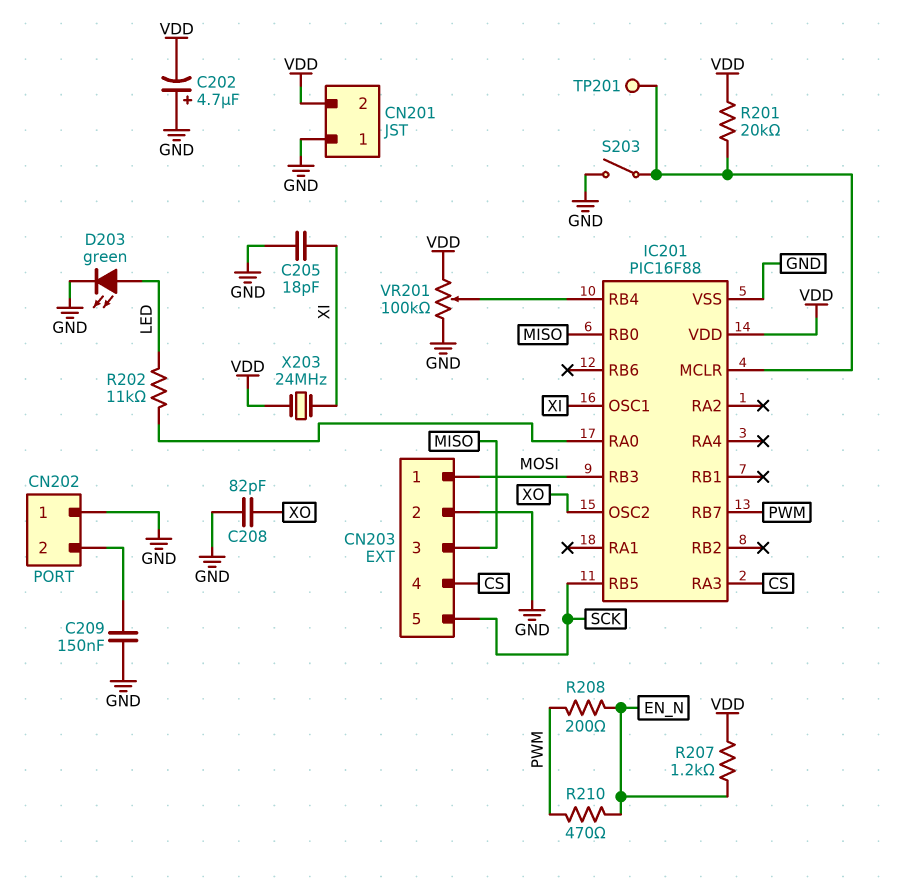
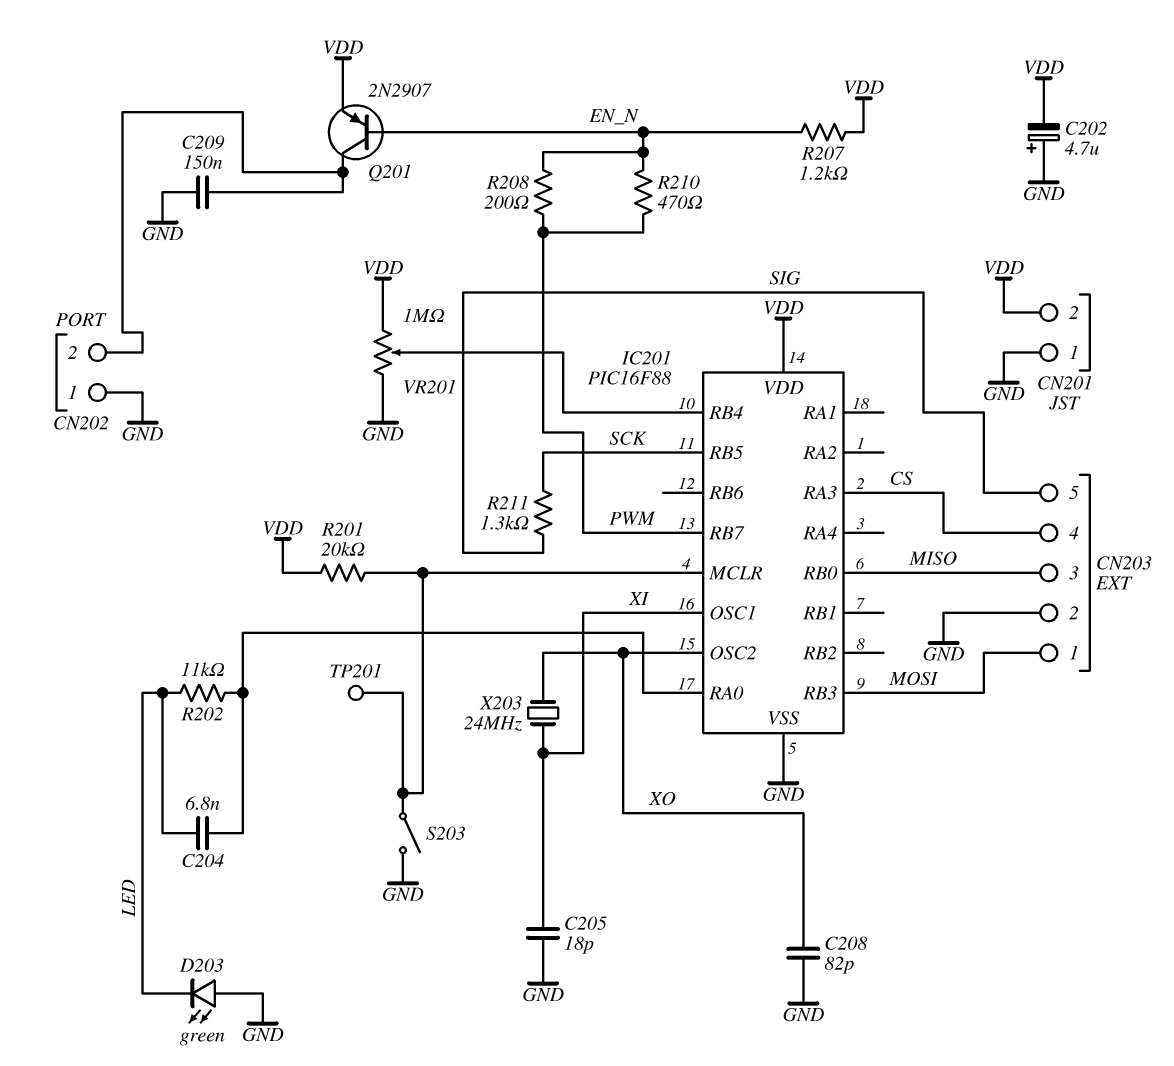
C204: none -> 6.8nF (IC201/RA0, LED)
CN203 pin 5: SCK -> SIG
D203: LED green (A LED, K GND) -> LED green (A GND, K LED)
Q201: none -> PNP 2N2907 (B EN_N, C CN202/2, E VDD)
R211: none -> 1.3k (SCK, SIG)
VR201: 100k (GND, VDD, wiper IC201/RB4) -> 1M (GND, VDD, wiper IC201/RB4)
X203: 24MHz (VDD, XI) -> 24MHz (XI, XO)

